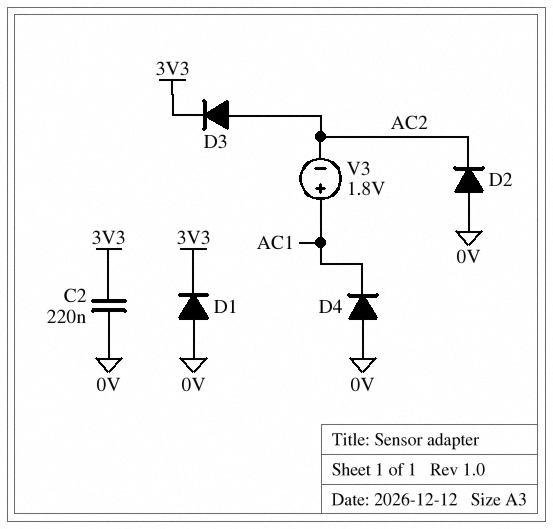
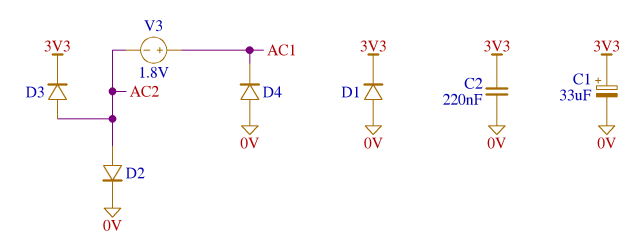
C1: none -> 33uF (plus 3V3, minus 0V)
D2: diode (A 0V, K AC2) -> diode (A AC2, K 0V)

